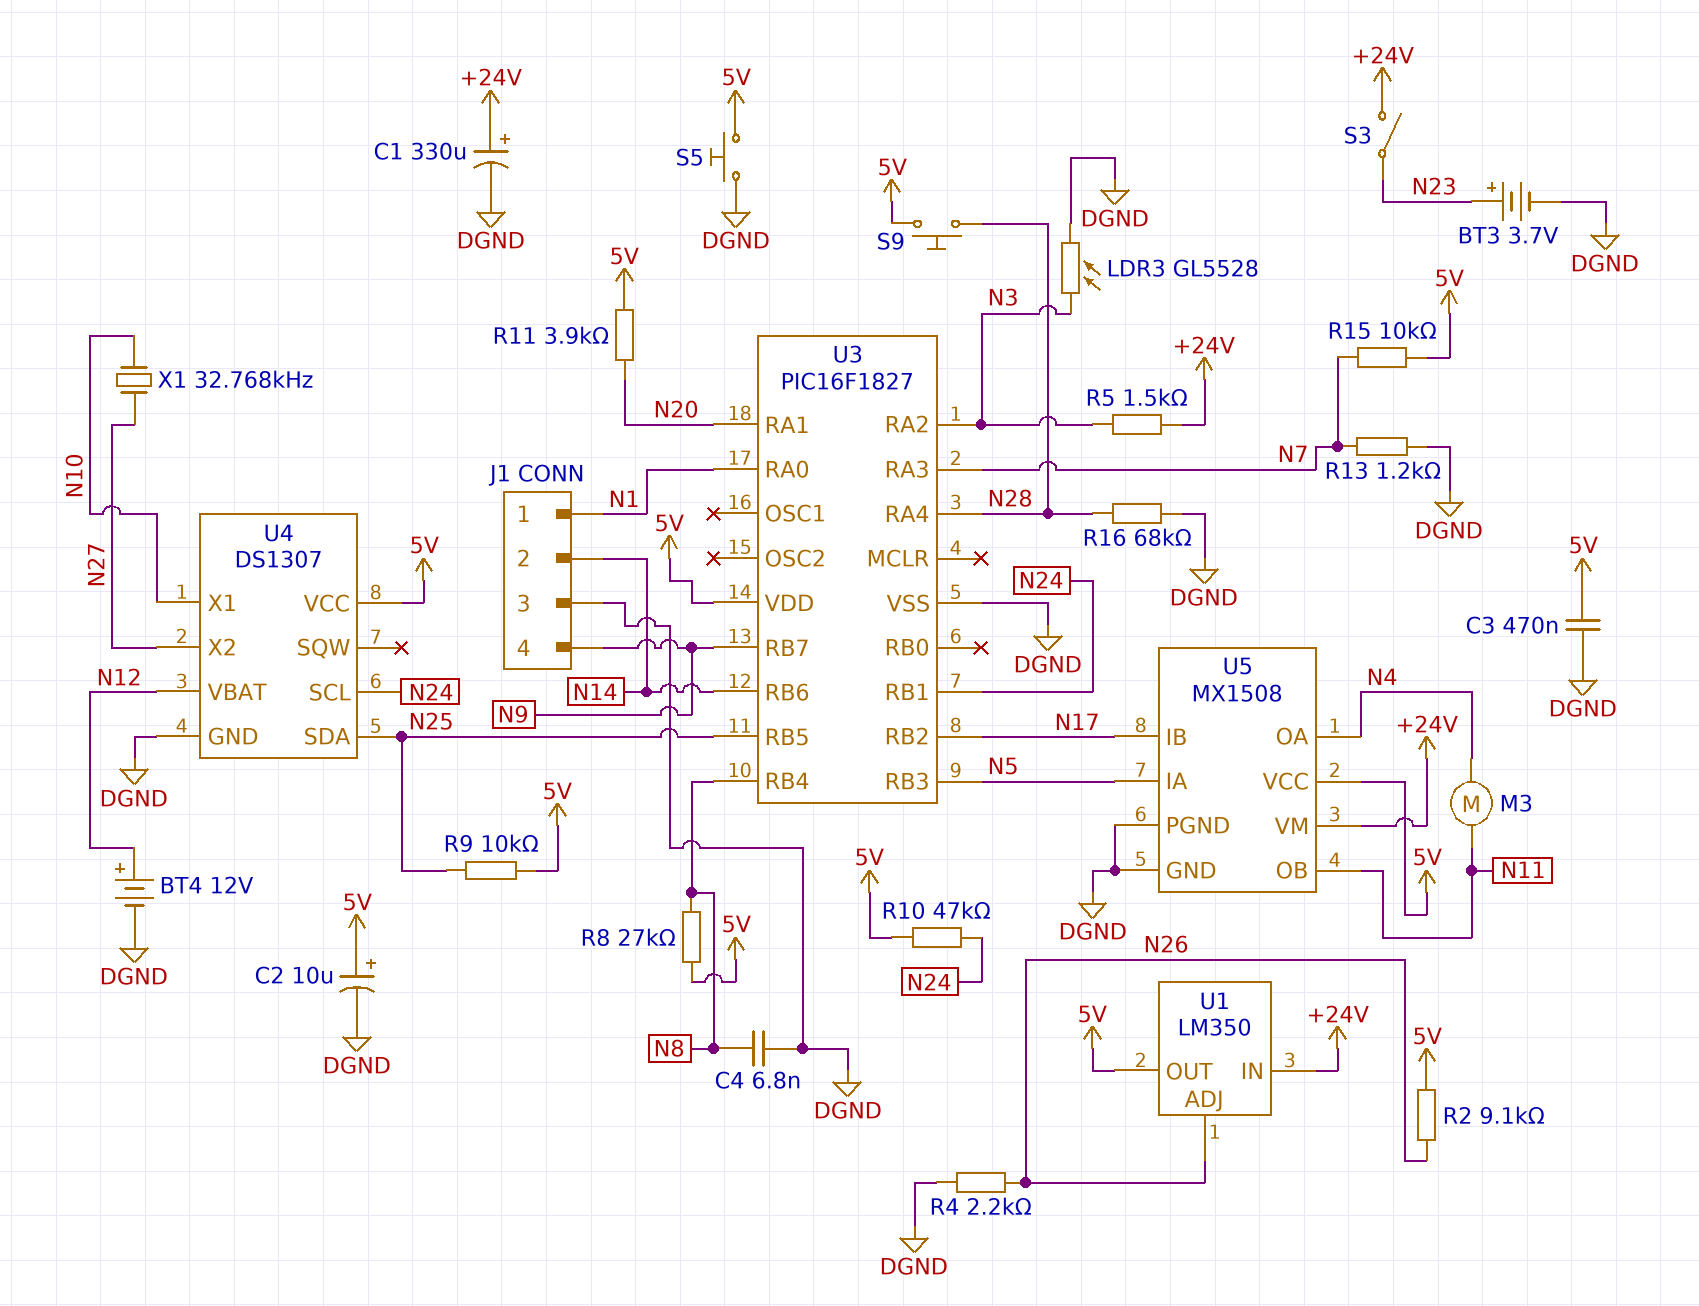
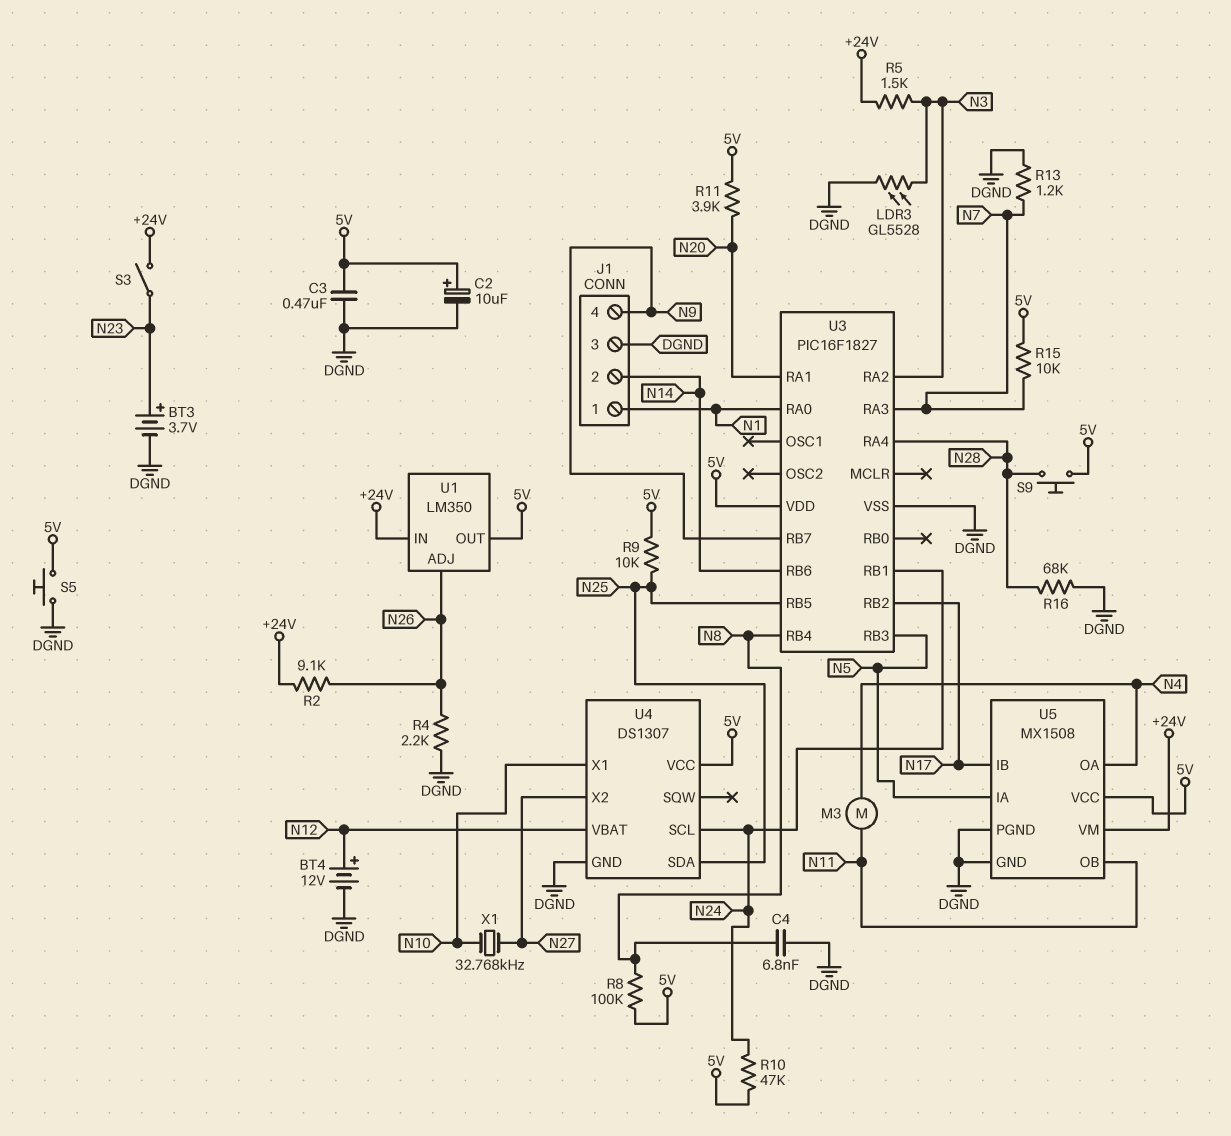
C1: 330uF (plus +24V, minus DGND) -> none
R2: 9.1k (5V, N26) -> 9.1k (+24V, N26)
R8: 27k (5V, N8) -> 100k (5V, N8)

